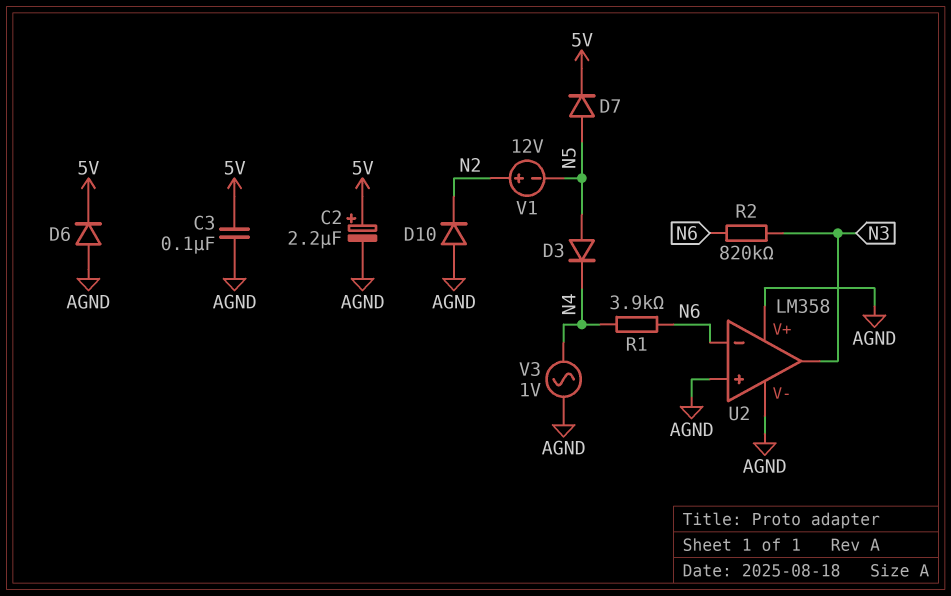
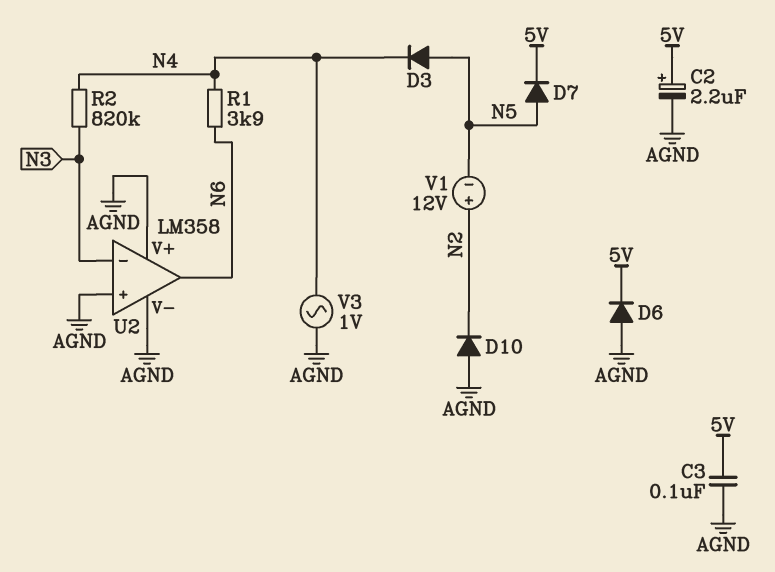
R2: 820k (N3, N6) -> 820k (N3, N4)
U2 pin in-: N6 -> N3
U2 pin out: N3 -> N6

